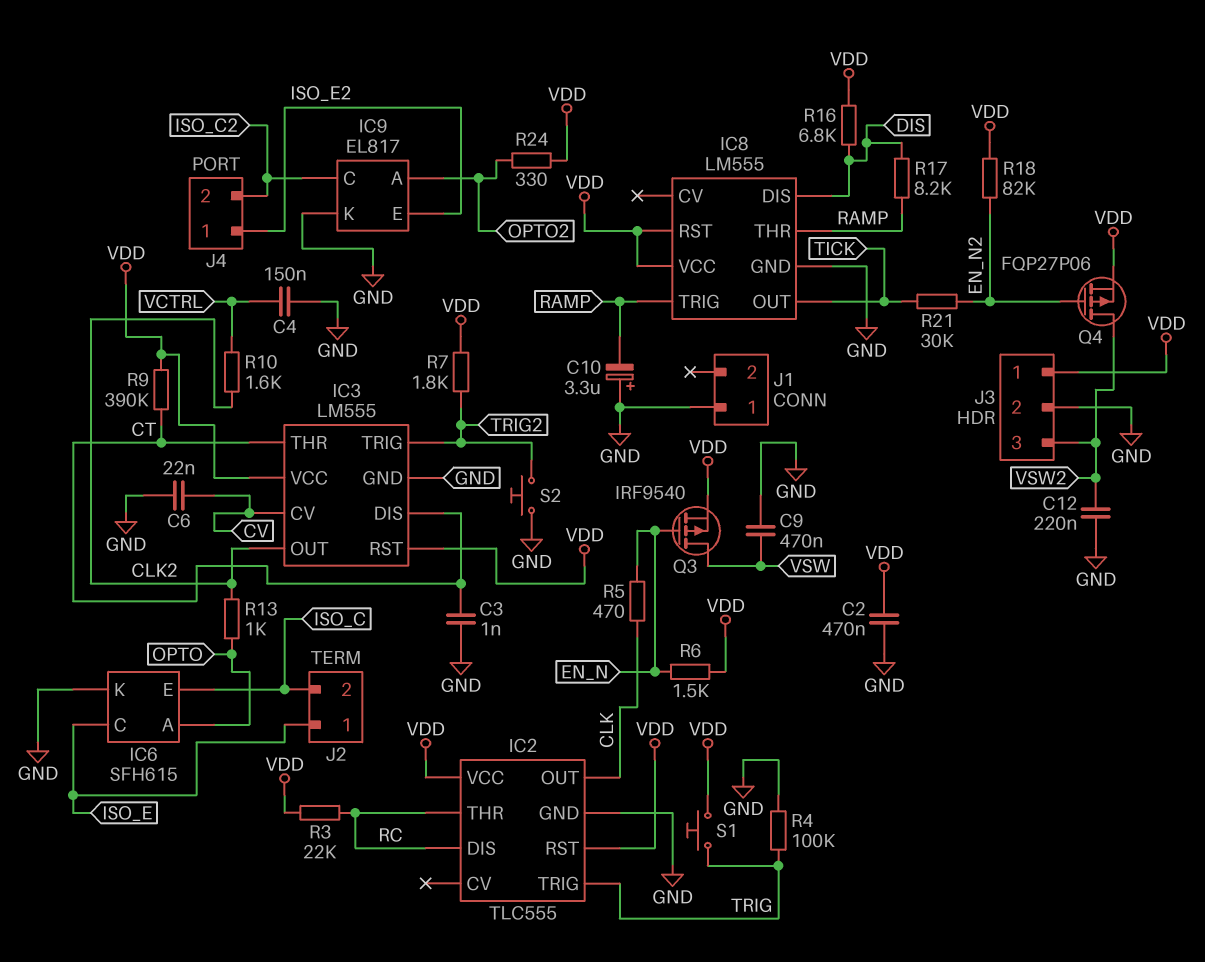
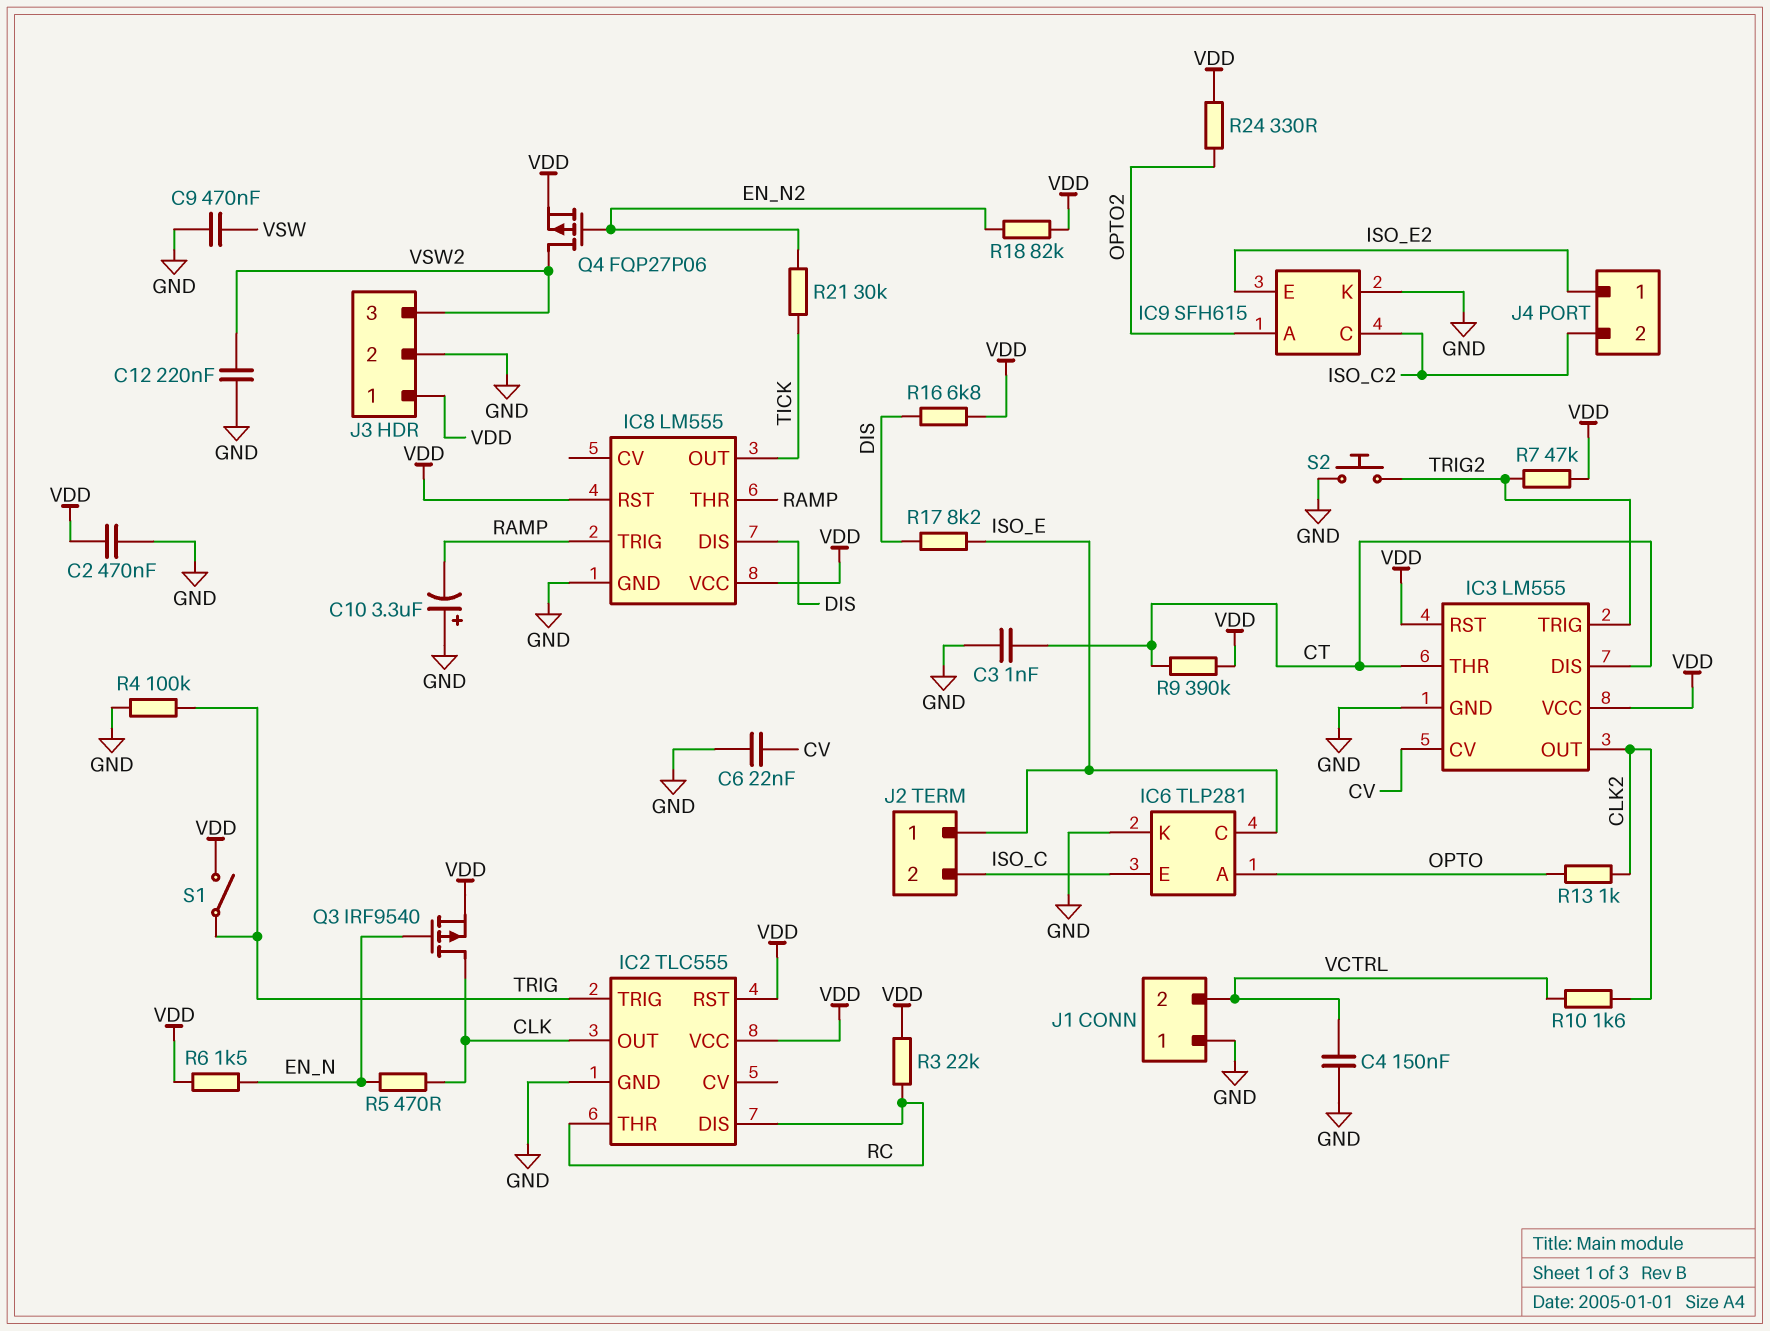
IC6: SFH615 -> TLP281
IC9: EL817 -> SFH615
J1 pin 2: none -> VCTRL
Q3: PMOS IRF9540 (G EN_N, D VSW, S VDD) -> PMOS IRF9540 (G EN_N, D CLK, S VDD)
R7: 1.8k (TRIG2, VDD) -> 47k (TRIG2, VDD)
R17: 8.2k (DIS, RAMP) -> 8.2k (DIS, ISO_E)
S1: button (TRIG, VDD) -> switch (TRIG, VDD)

